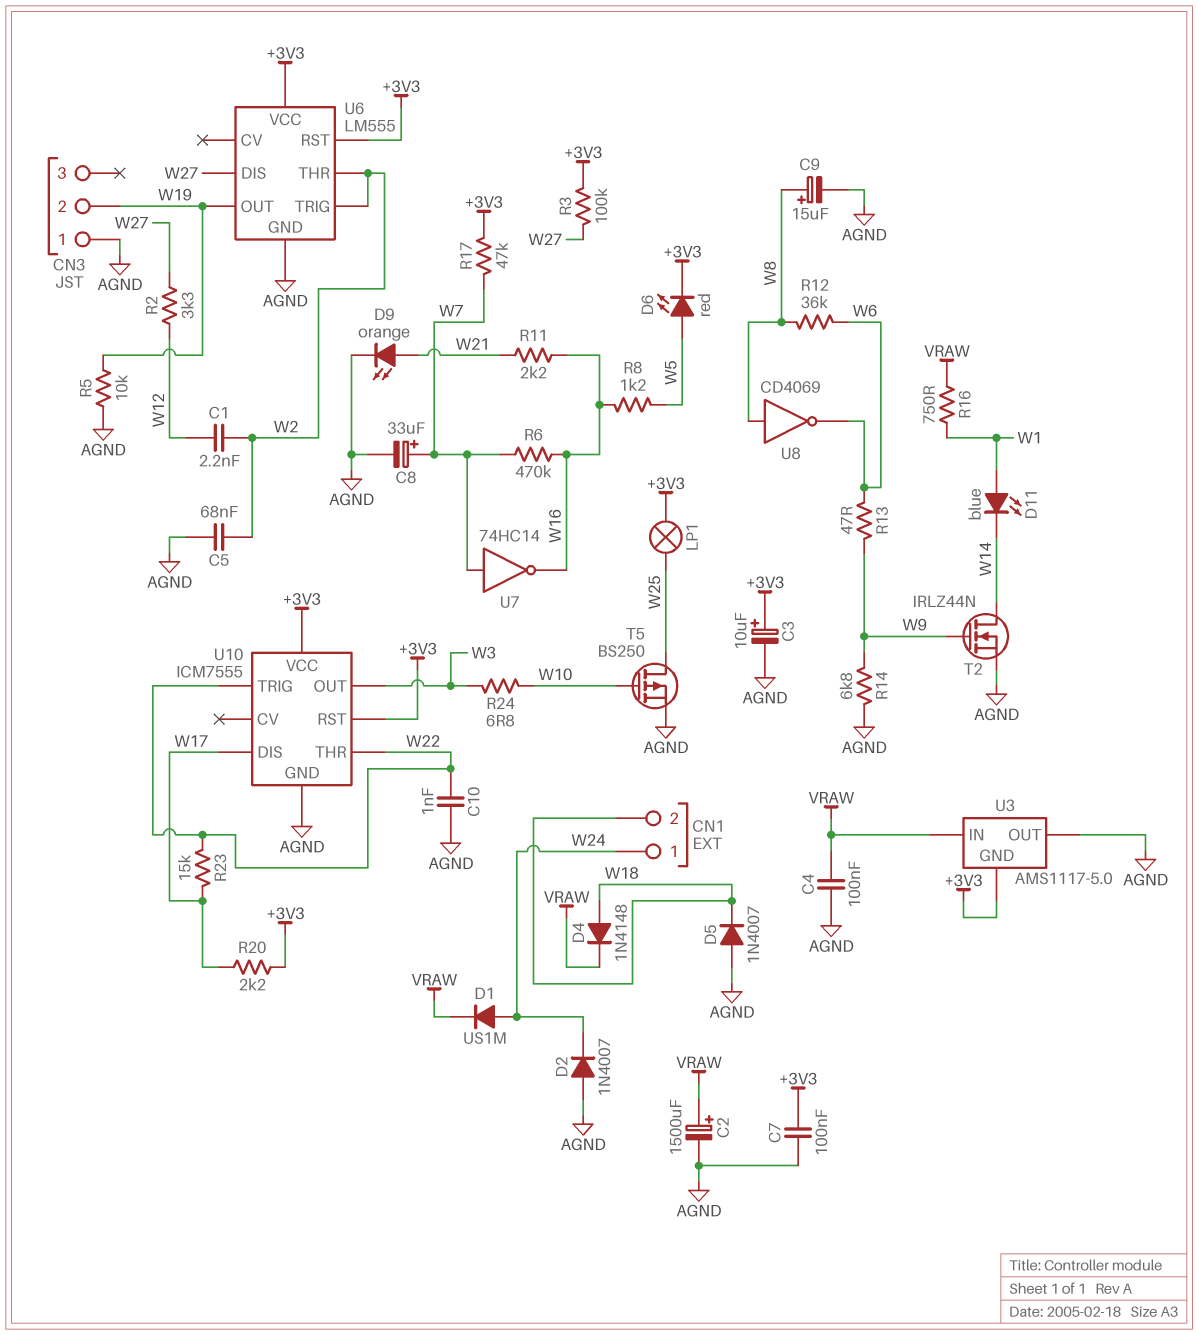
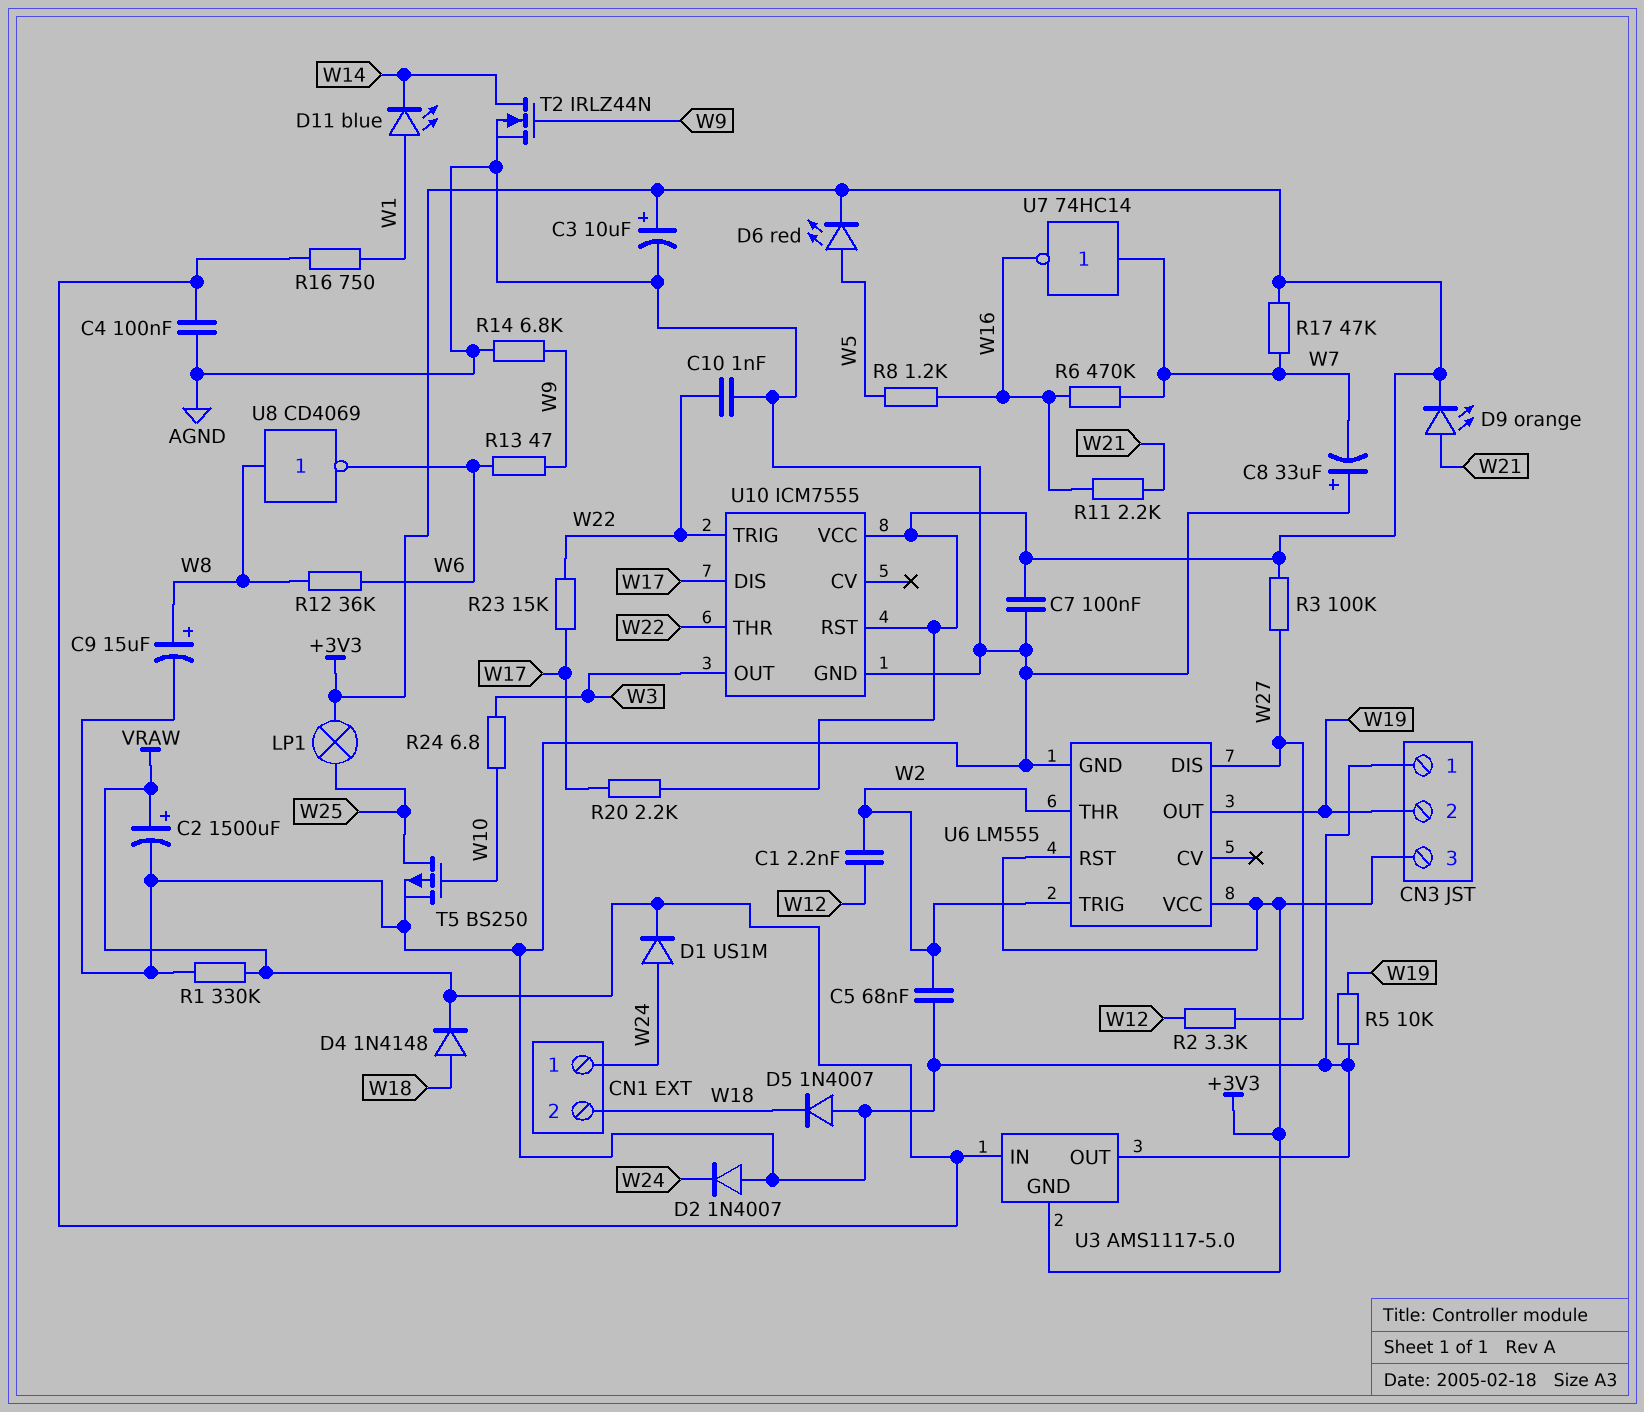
C8: 33uF (plus W7, minus AGND) -> 33uF (plus AGND, minus W7)
CN3 pin 3: none -> +3V3
D9: LED orange (A W21, K AGND) -> LED orange (A W21, K +3V3)
R1: none -> 330k (AGND, VRAW)

